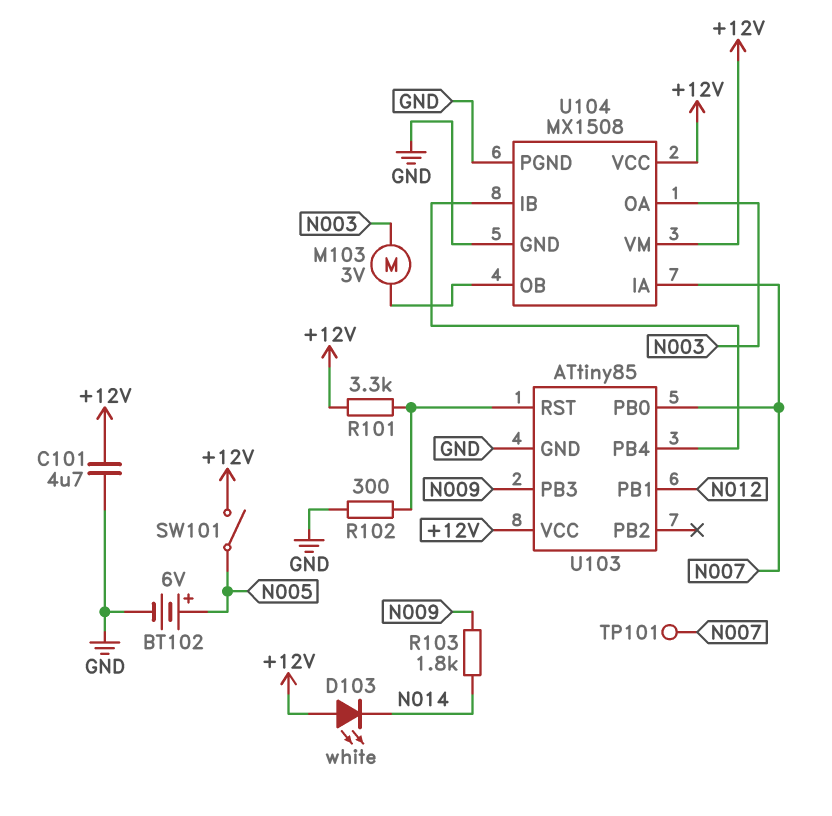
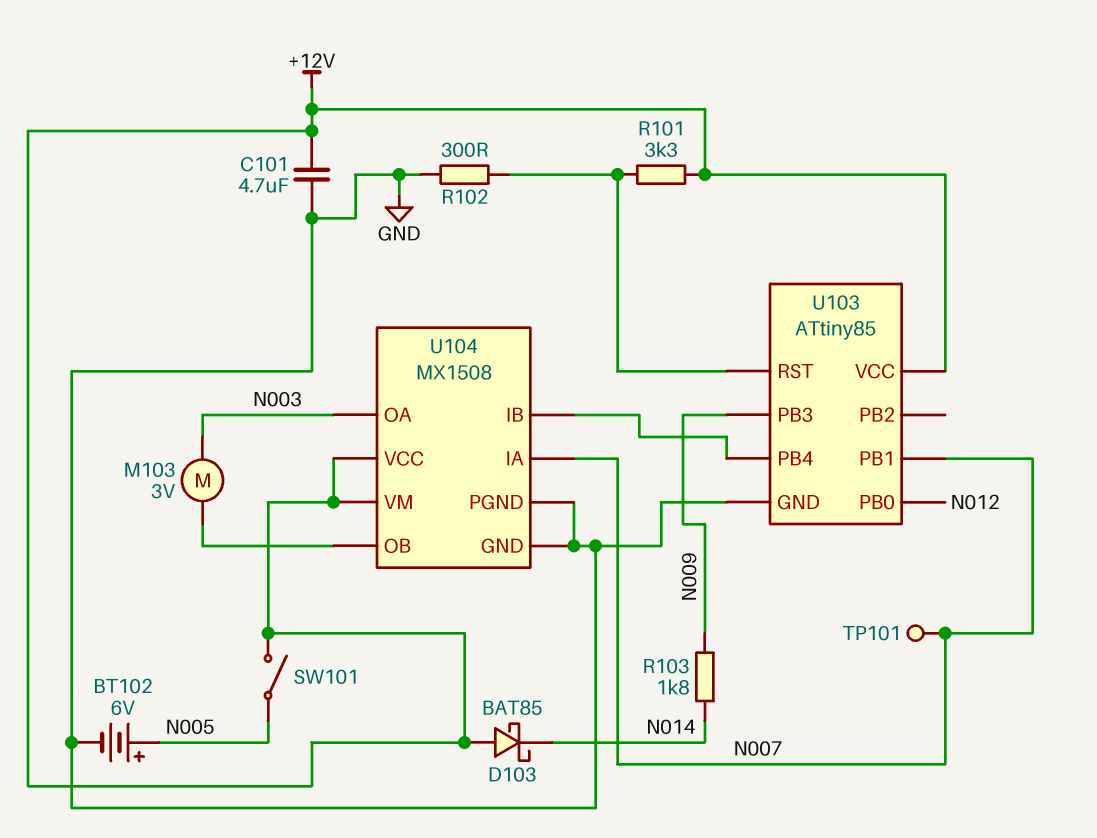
D103: LED white (A +12V, K N014) -> schottky BAT85 (A +12V, K N014)
U103 pin PB0: N007 -> N012
U103 pin PB1: N012 -> N007

